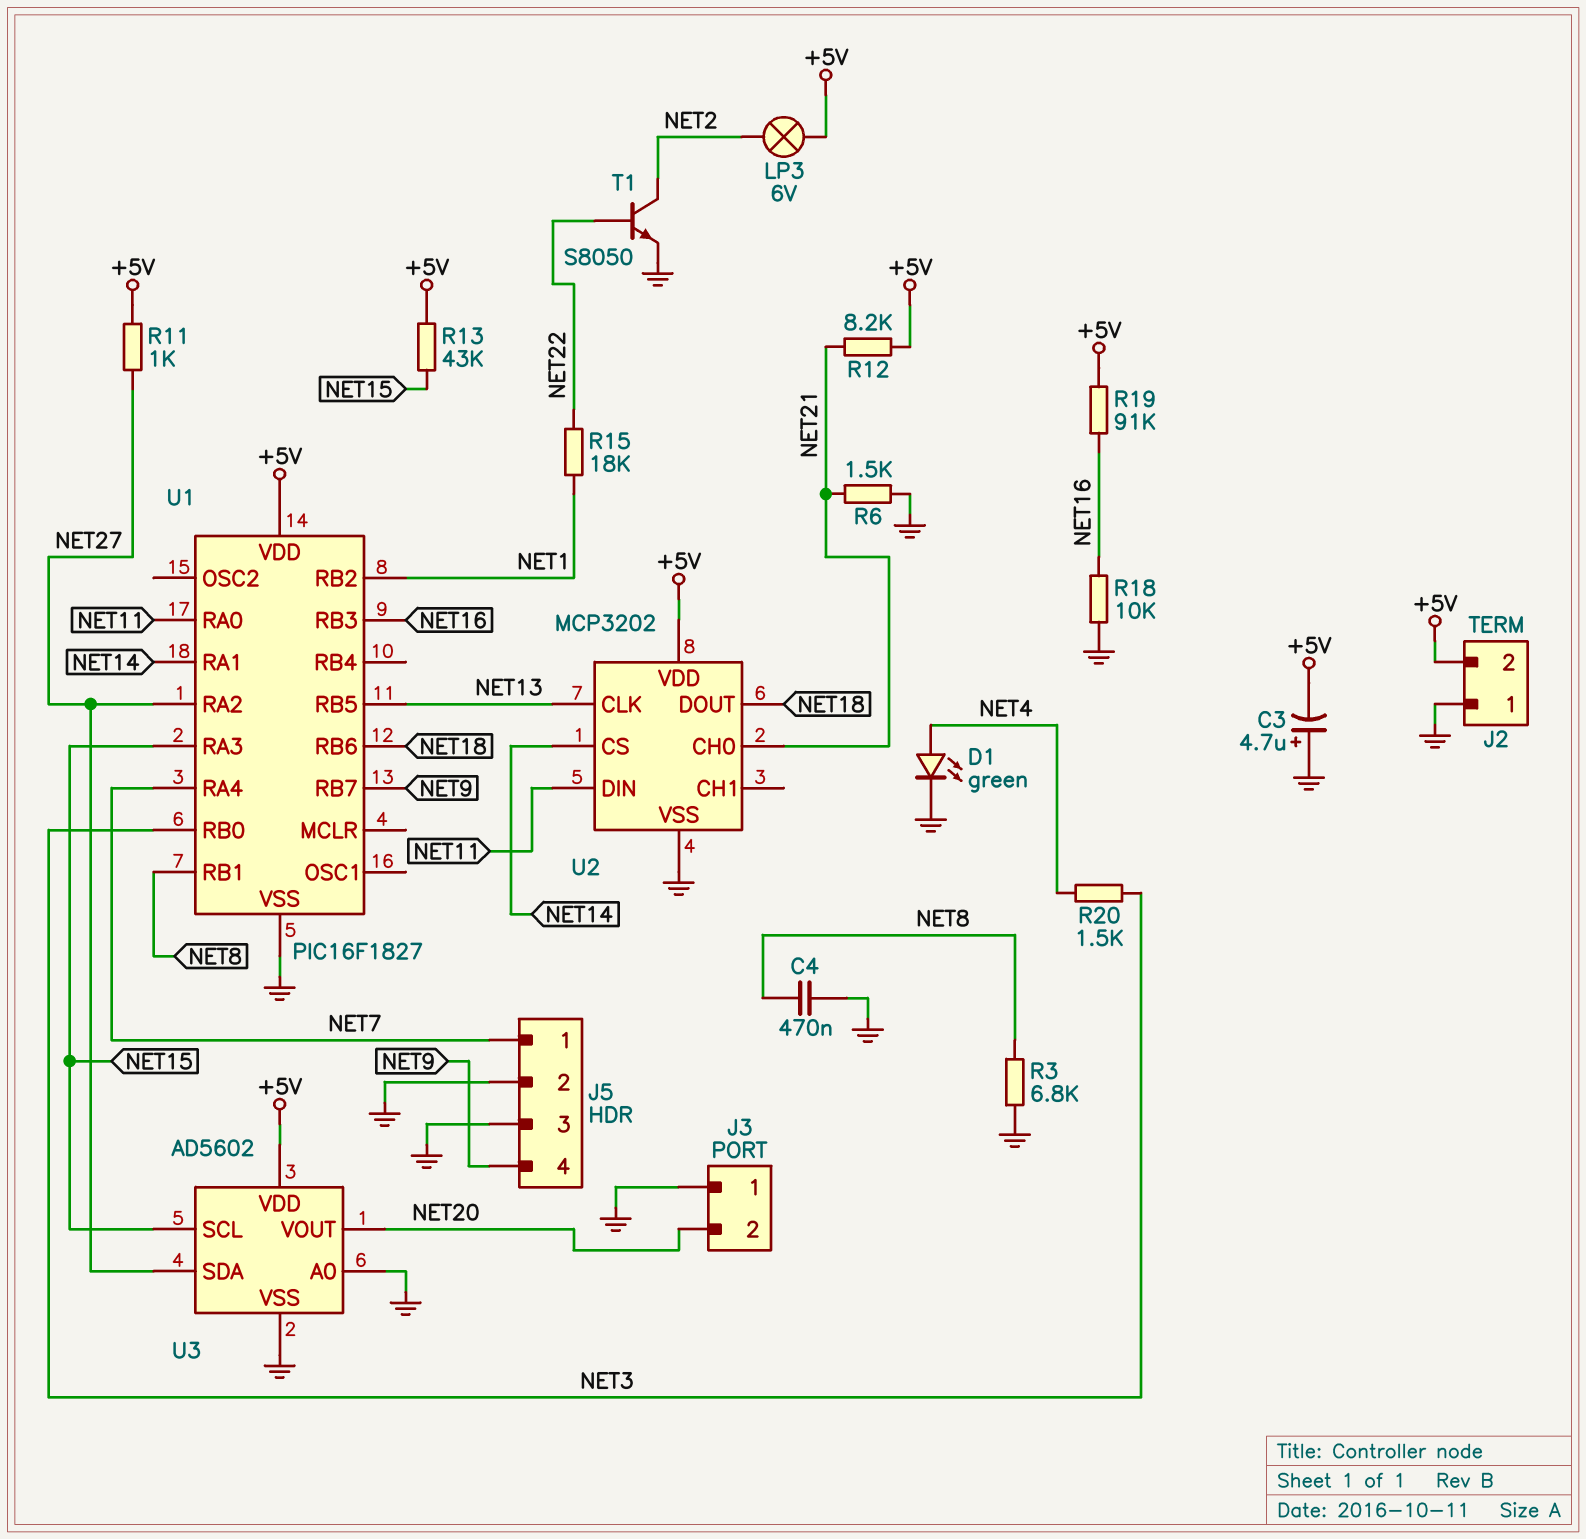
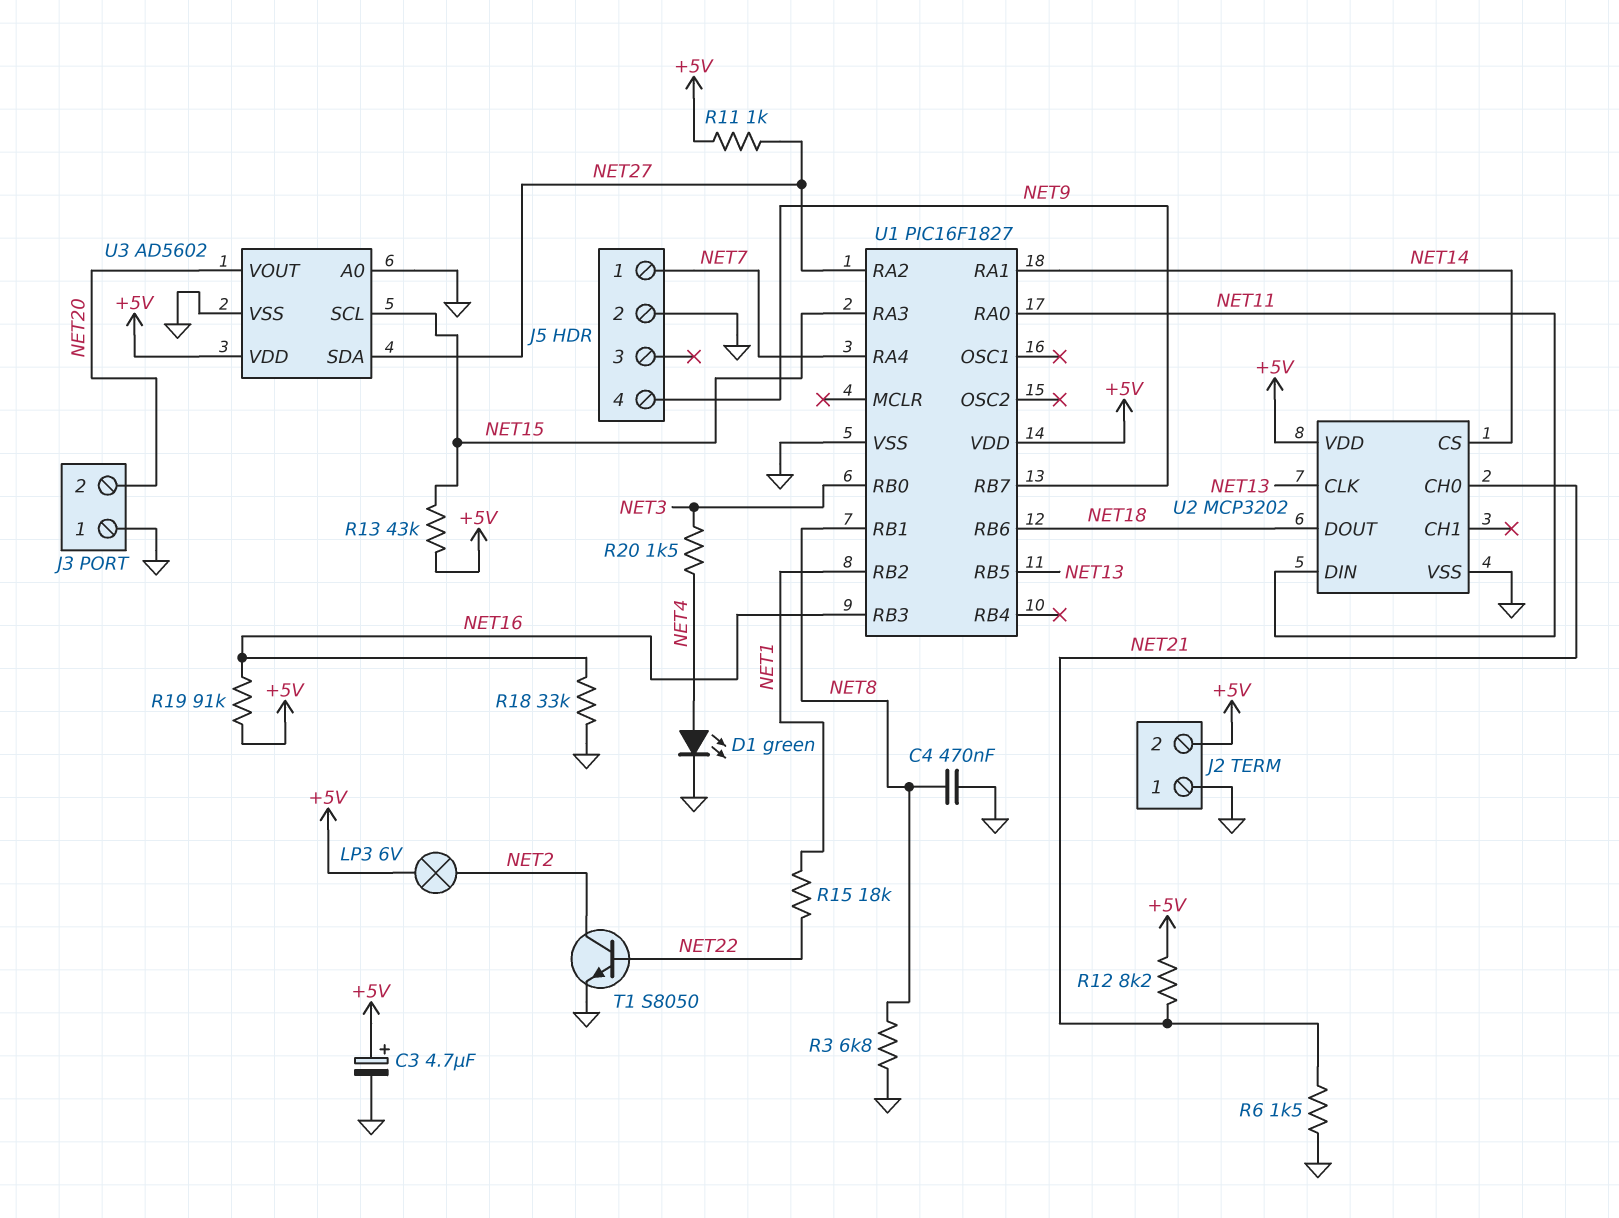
C3: 4.7uF (plus GND, minus +5V) -> 4.7uF (plus +5V, minus GND)
J5 pin 3: GND -> none
R18: 10k (GND, NET16) -> 33k (GND, NET16)

